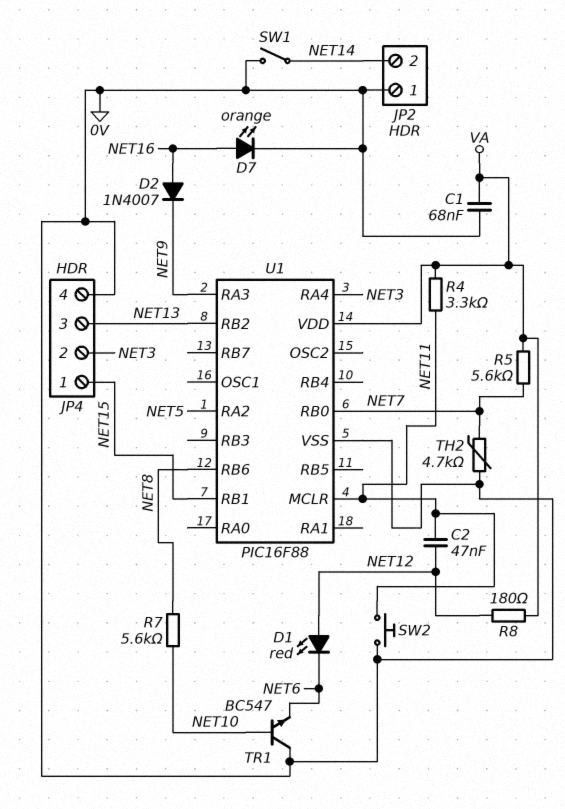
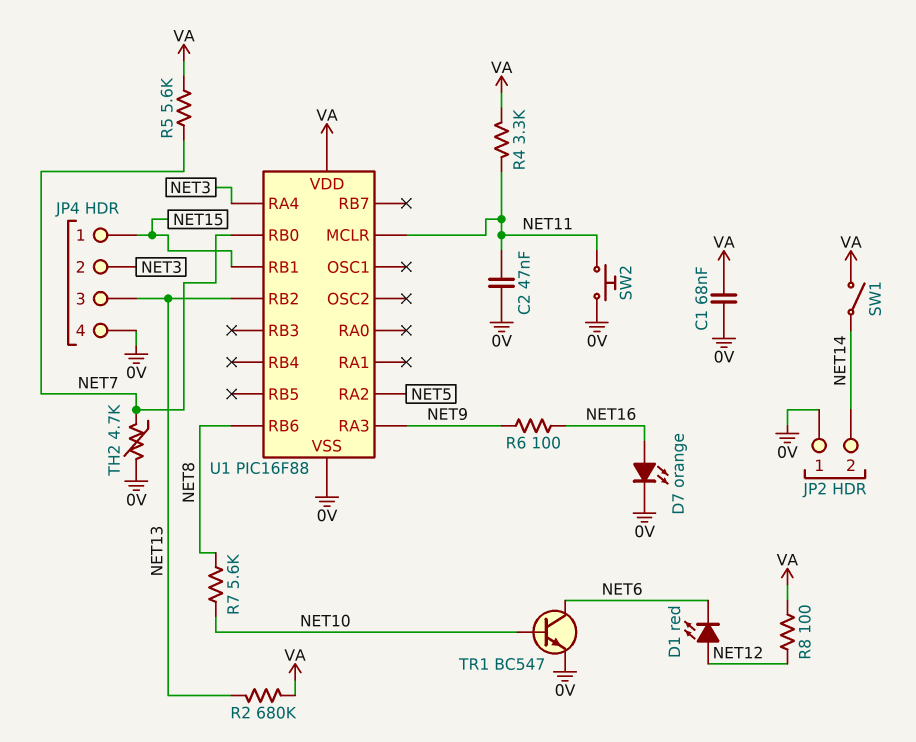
C2: 47nF (NET11, NET12) -> 47nF (0V, NET11)
D2: diode 1N4007 (A NET16, K NET9) -> none
R2: none -> 680k (NET13, VA)
R6: none -> 100 (NET9, NET16)
R8: 180 (NET12, VA) -> 100 (NET12, VA)
SW1: switch (0V, NET14) -> switch (NET14, VA)
TR1: NPN BC547 (B NET10, C 0V, E NET6) -> NPN BC547 (B NET10, C NET6, E 0V)

